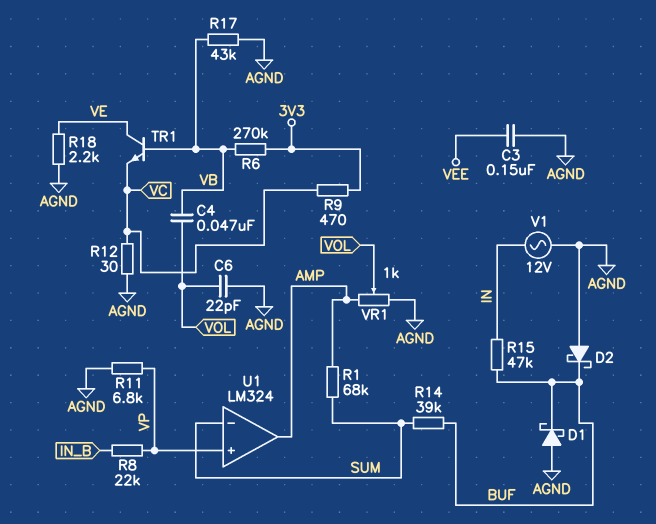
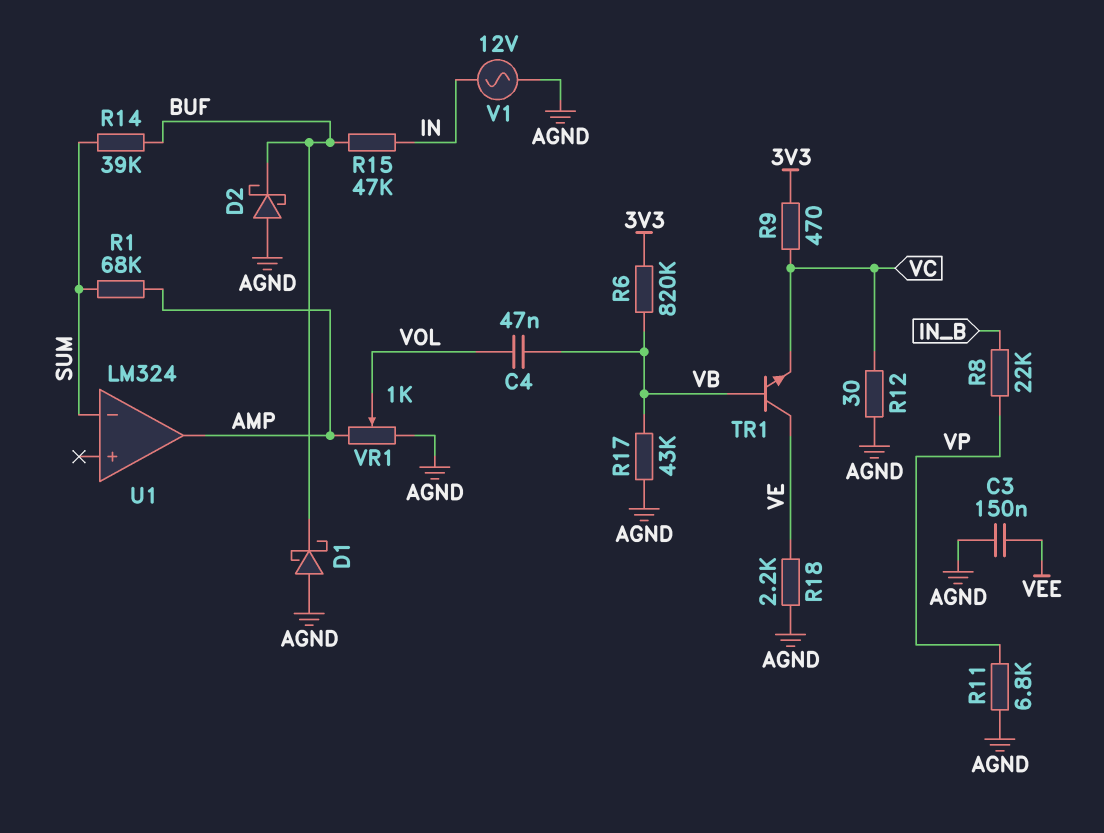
C6: 22pF (AGND, VOL) -> none
R6: 270k (3V3, VB) -> 820k (3V3, VB)
U1 pin in+: VP -> none

